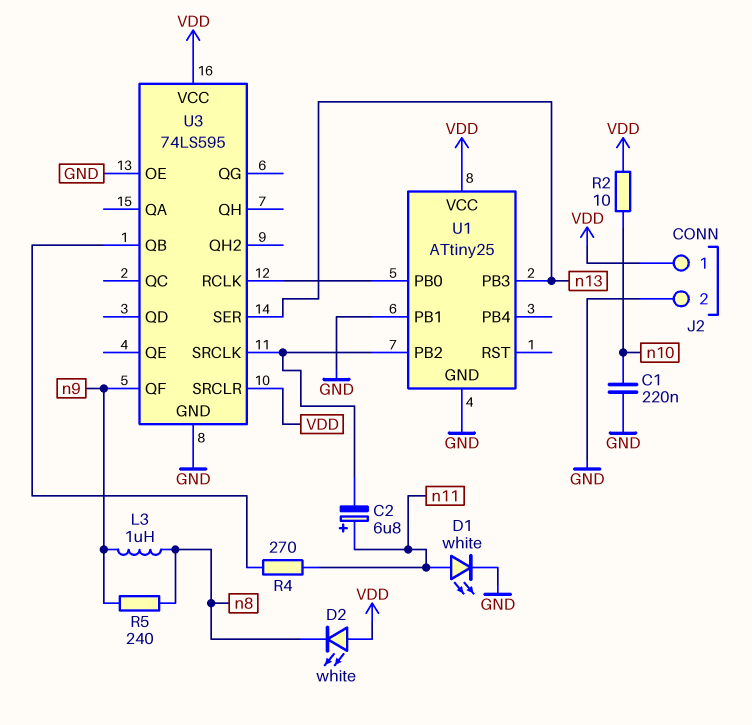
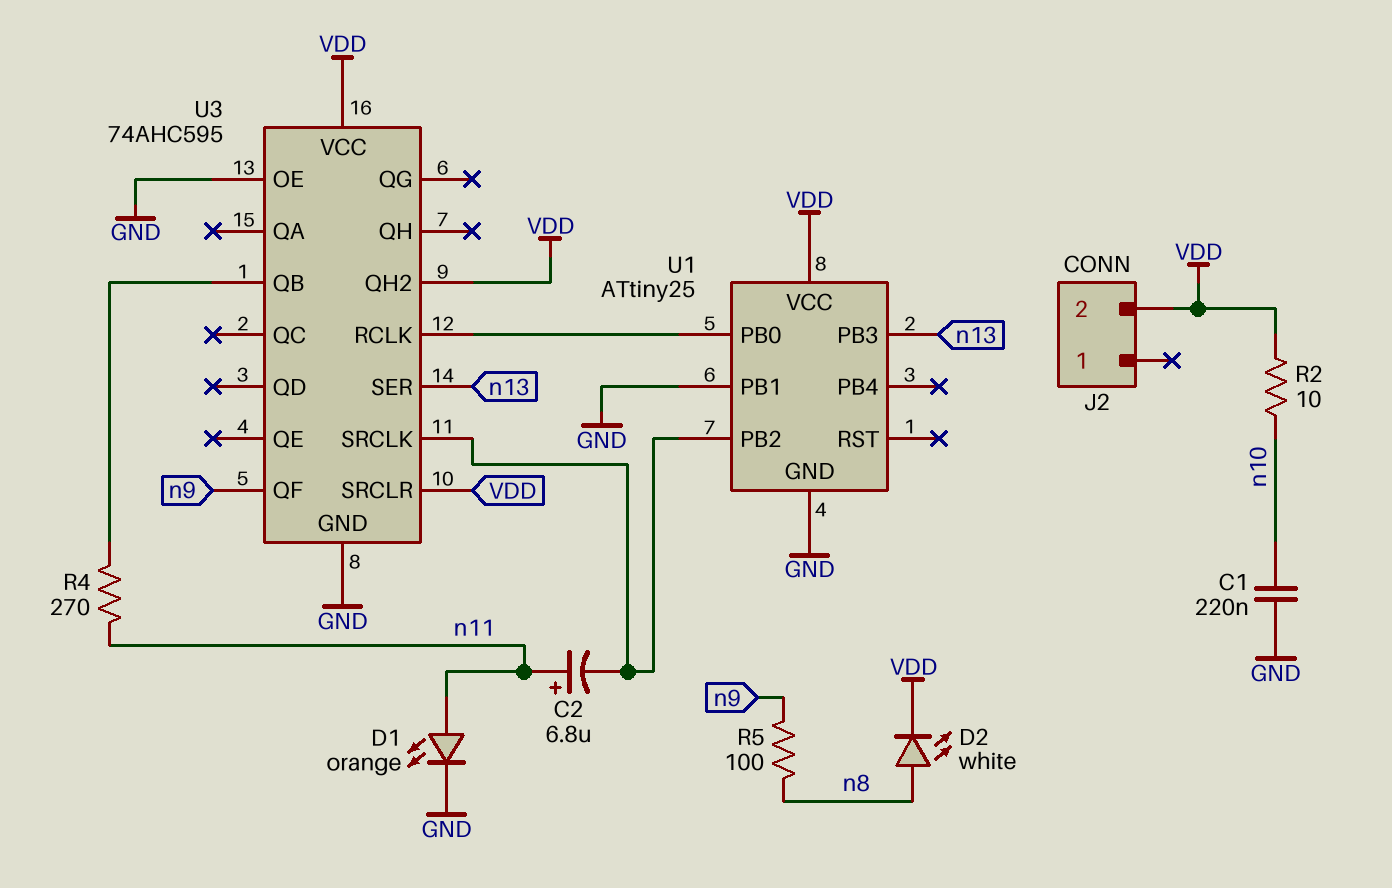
D1: LED white (A n11, K GND) -> LED orange (A n11, K GND)
D2: LED white (A VDD, K n8) -> LED white (A n8, K VDD)
J2 pin 1: VDD -> none
J2 pin 2: GND -> VDD
L3: 1uH (n8, n9) -> none
R5: 240 (n8, n9) -> 100 (n8, n9)
U3: 74LS595 -> 74AHC595
U3 pin QH2: none -> VDD

